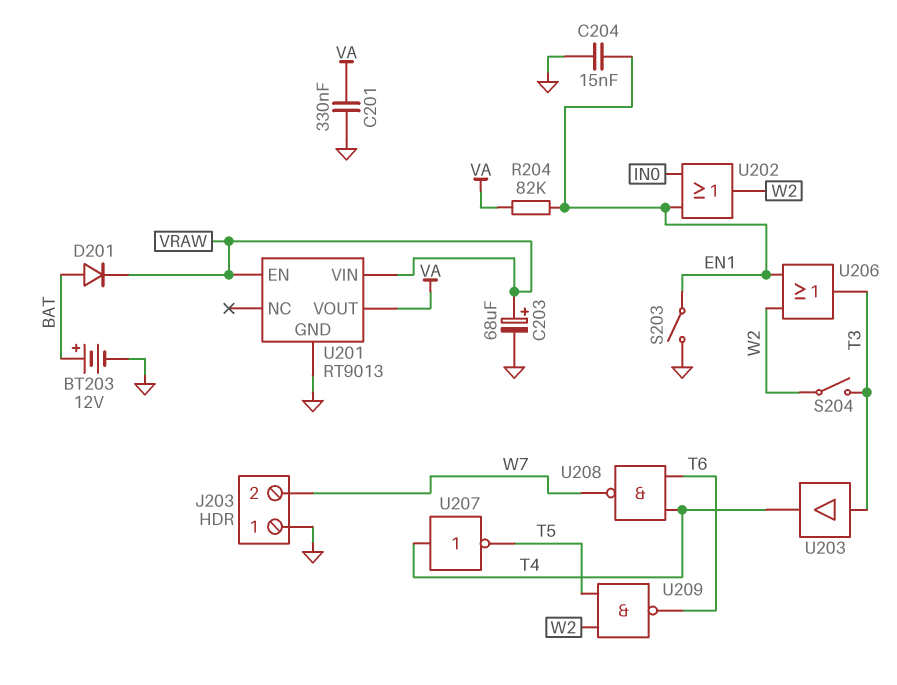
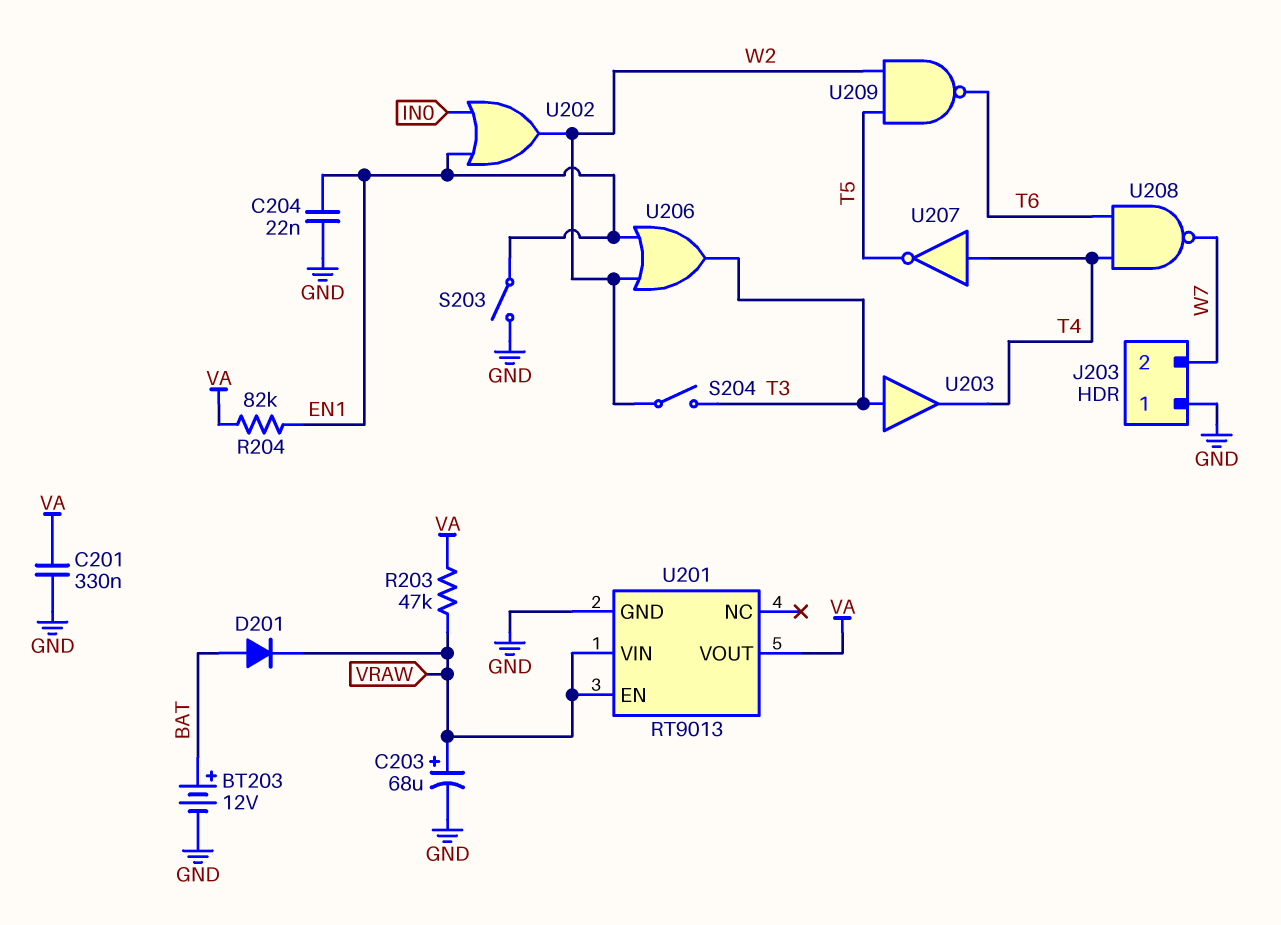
C204: 15nF (EN1, GND) -> 22nF (EN1, GND)
R203: none -> 47k (VA, VRAW)

